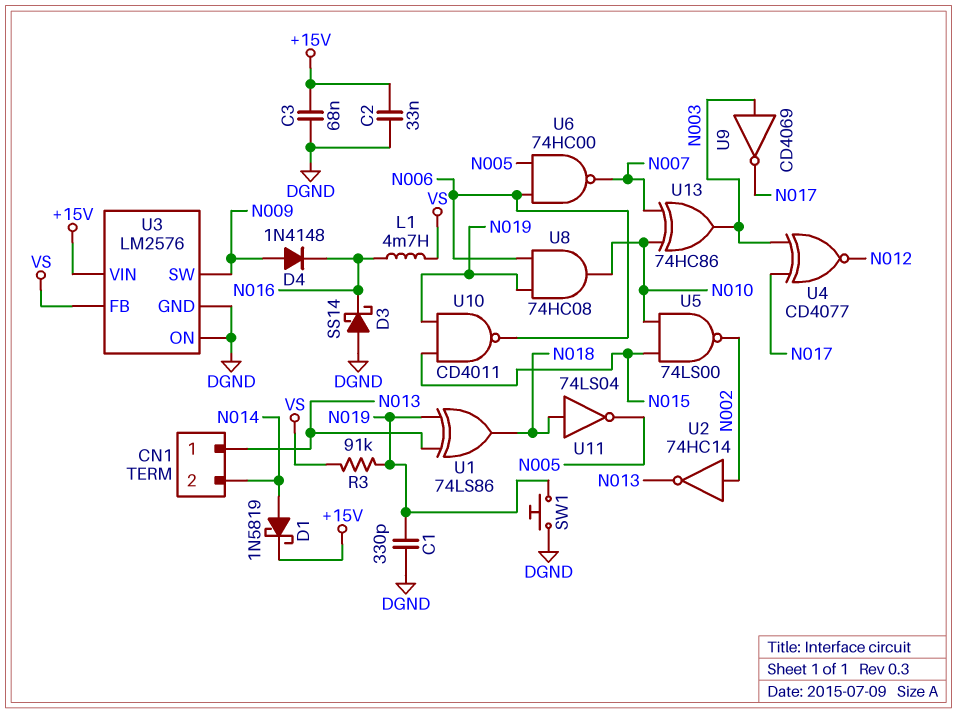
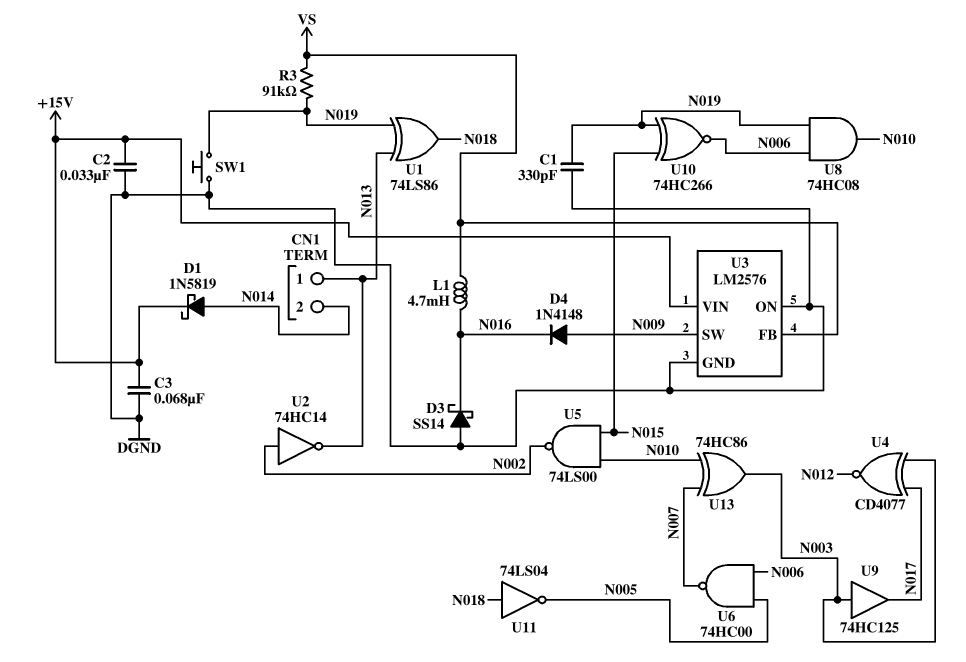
U9: NOT CD4069 (in N003, out N017) -> buffer 74HC125 (in N003, out N017)
U10: NAND CD4011 (in N015, in N019, out N006) -> XNOR 74HC266 (in N015, in N019, out N006)

